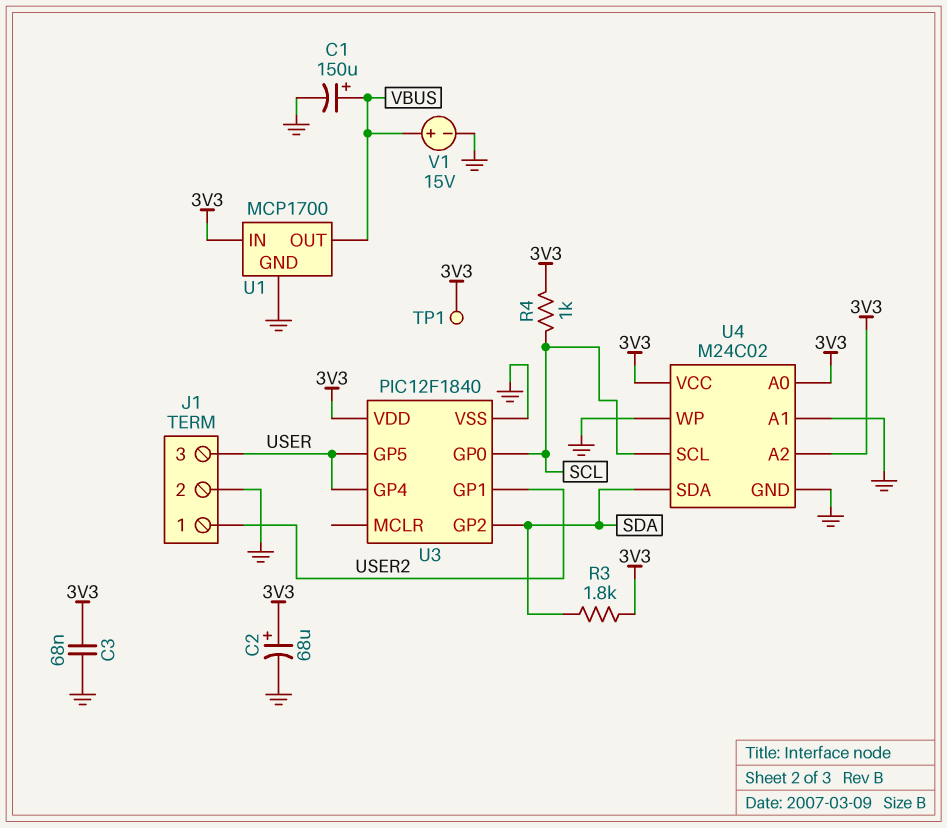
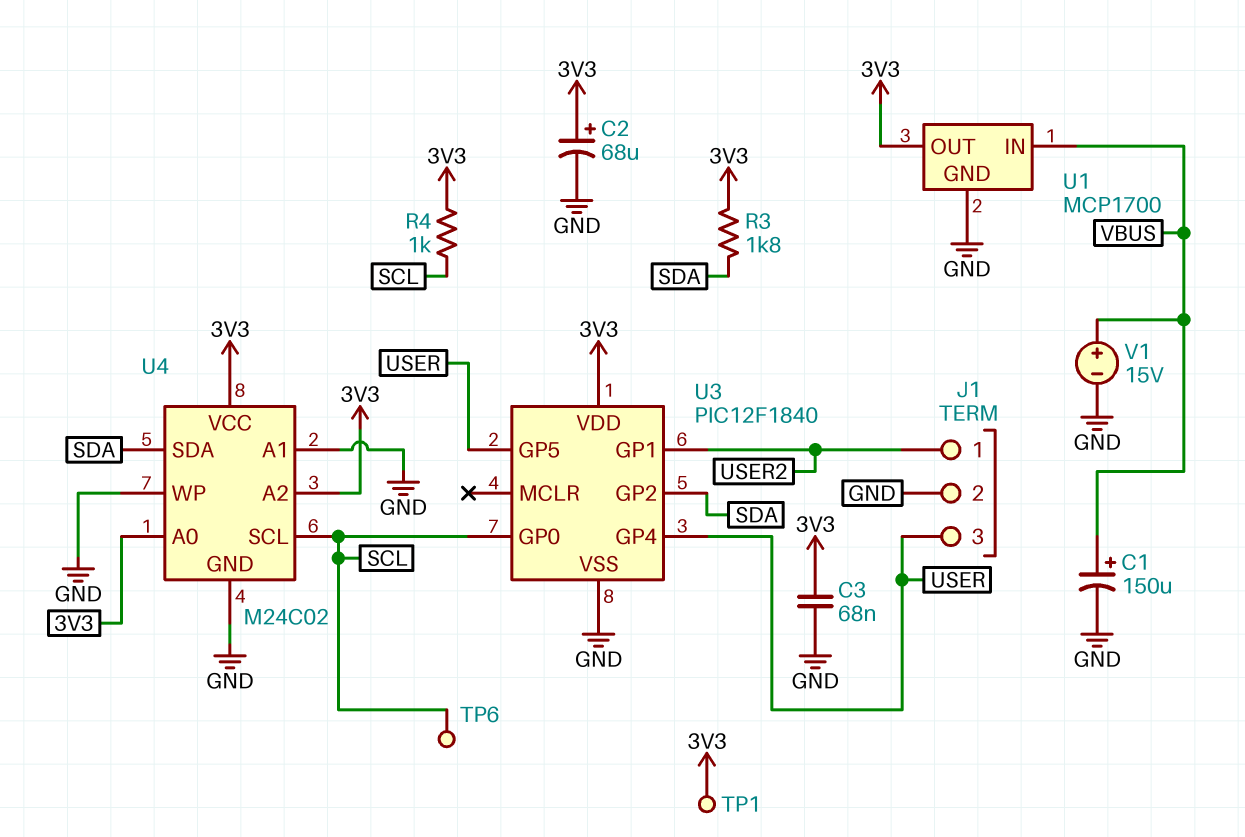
TP6: none -> test point (SCL)
U1 pin IN: 3V3 -> VBUS
U1 pin OUT: VBUS -> 3V3

